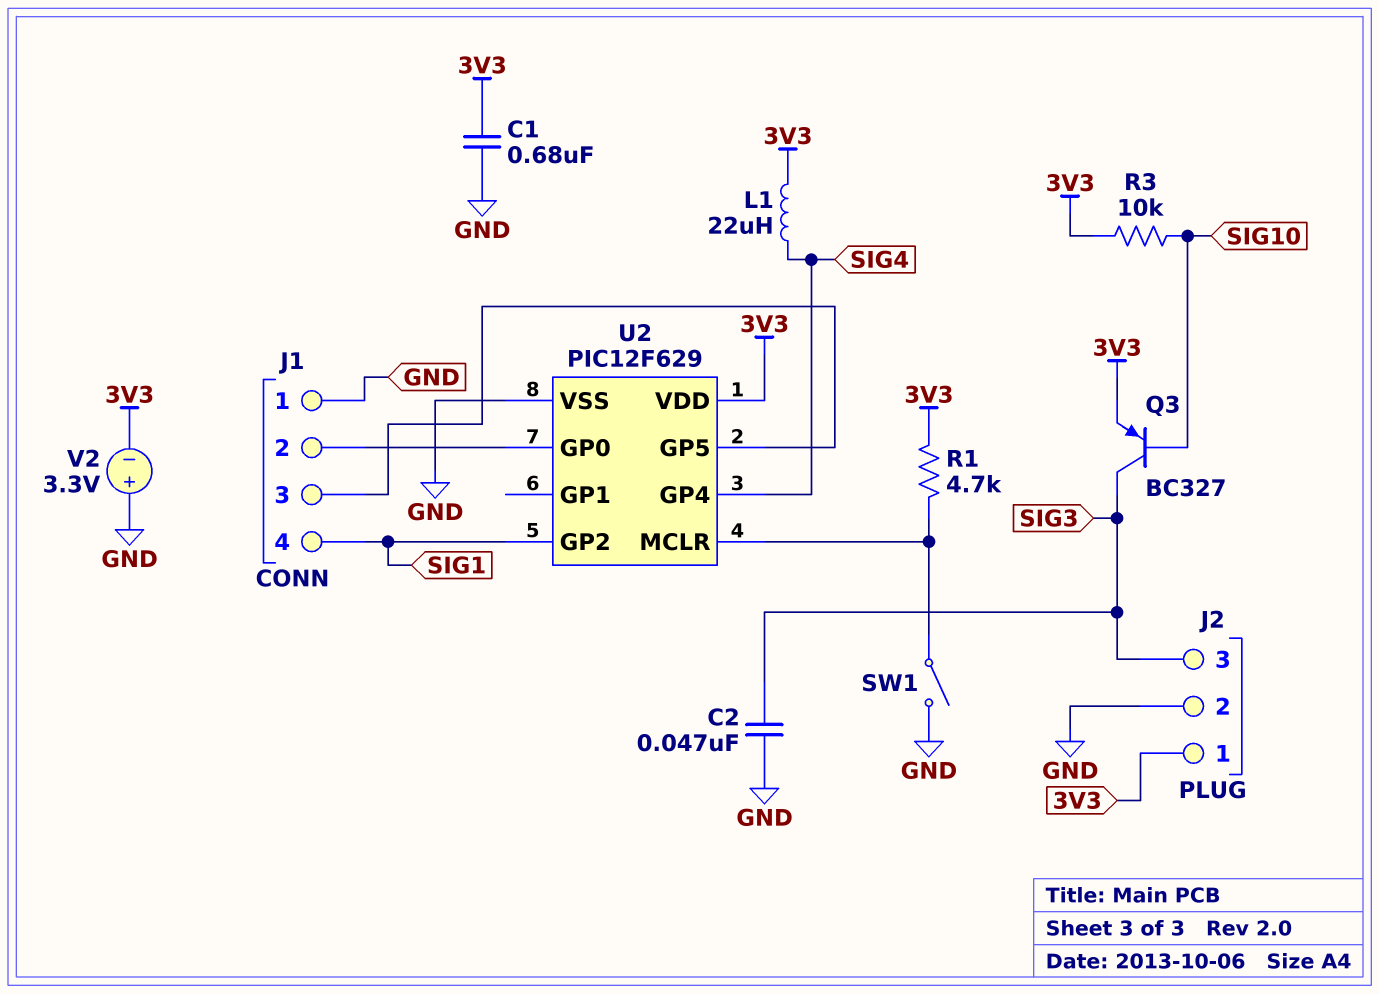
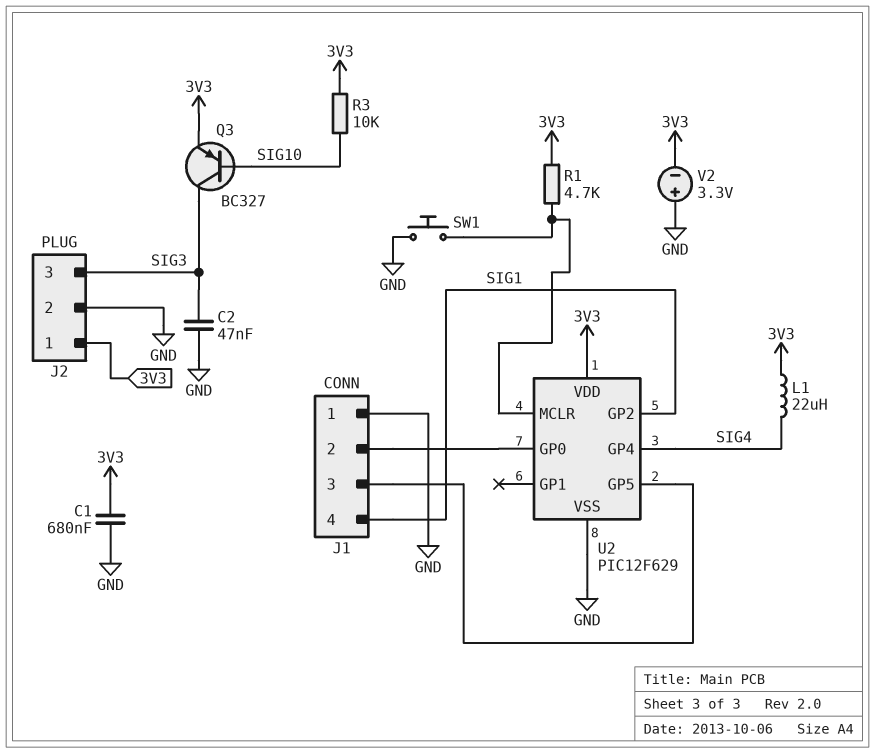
SW1: switch (GND, U2/MCLR) -> button (GND, U2/MCLR)

